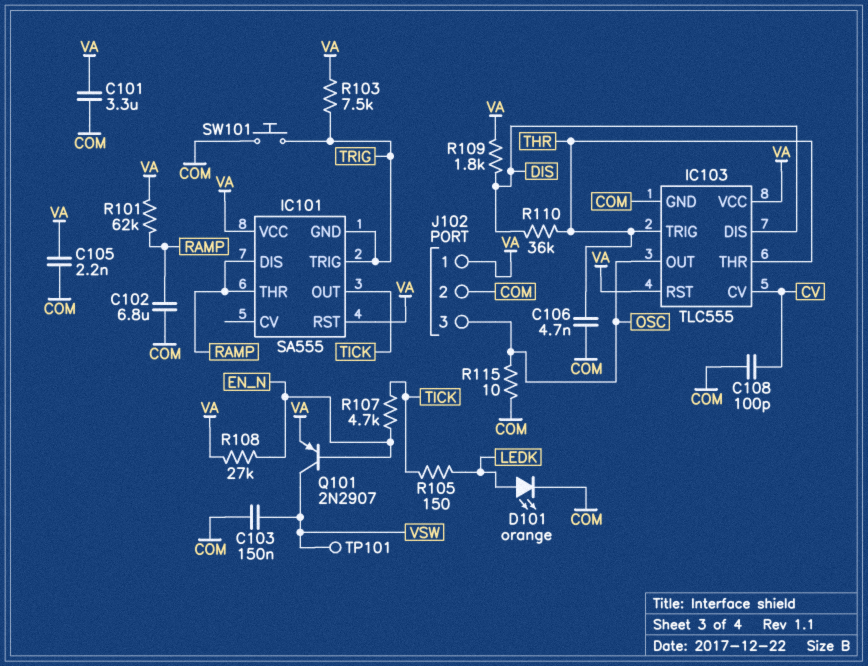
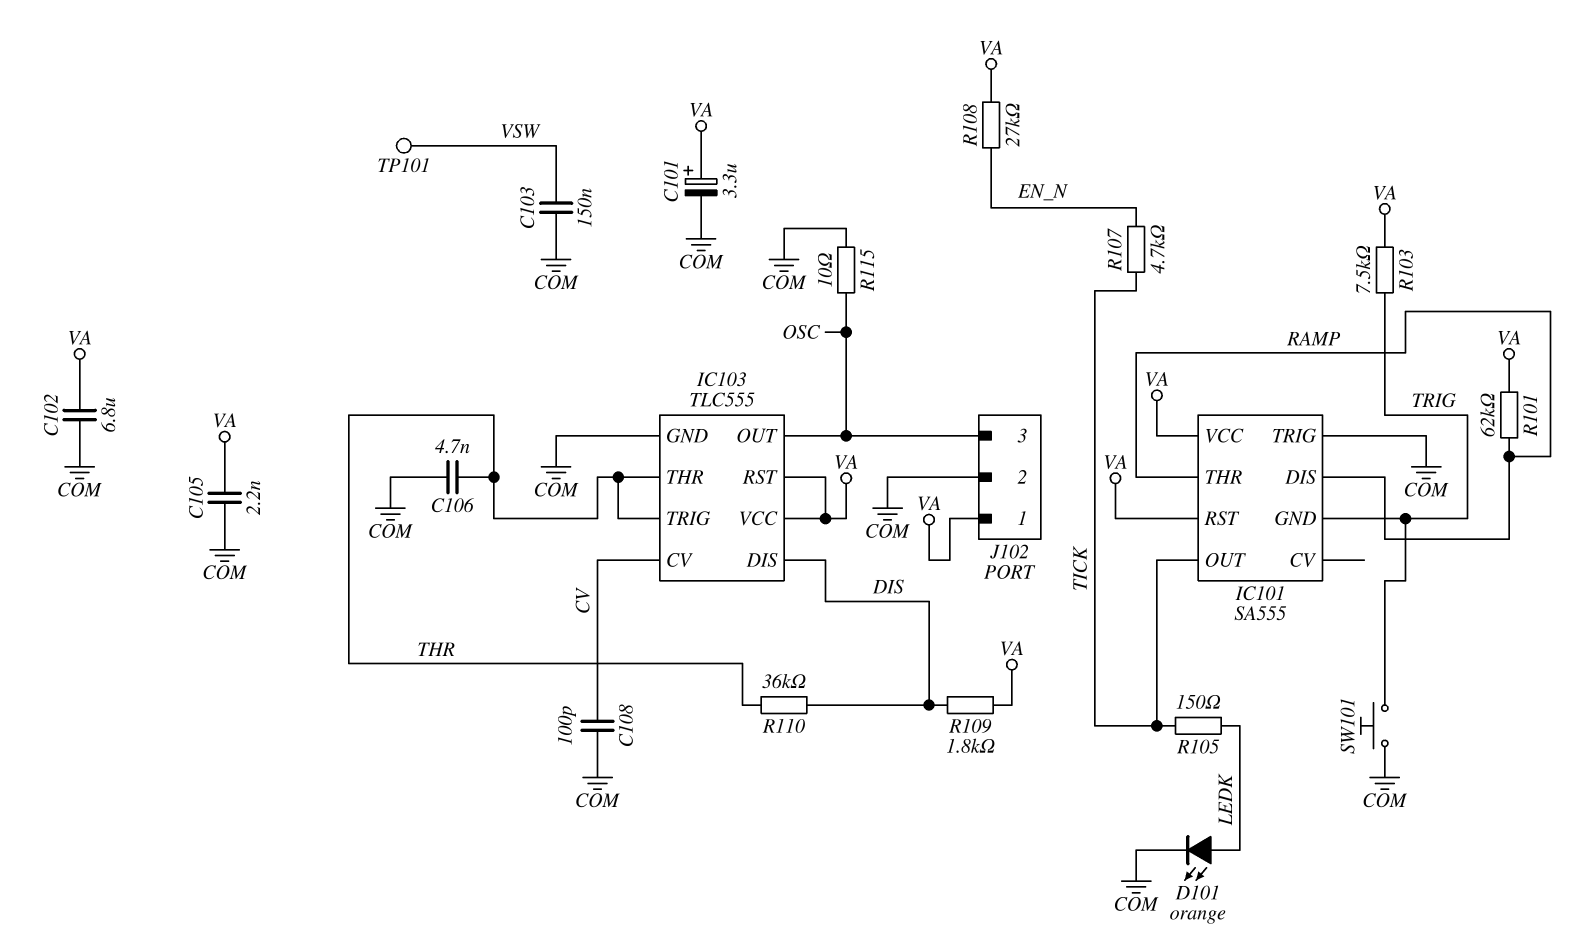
C101: 3.3uF (COM, VA) -> 3.3uF (plus VA, minus COM)
C102: 6.8uF (COM, RAMP) -> 6.8uF (COM, VA)
IC101 pin TRIG: TRIG -> COM
Q101: PNP 2N2907 (B EN_N, C VSW, E VA) -> none

